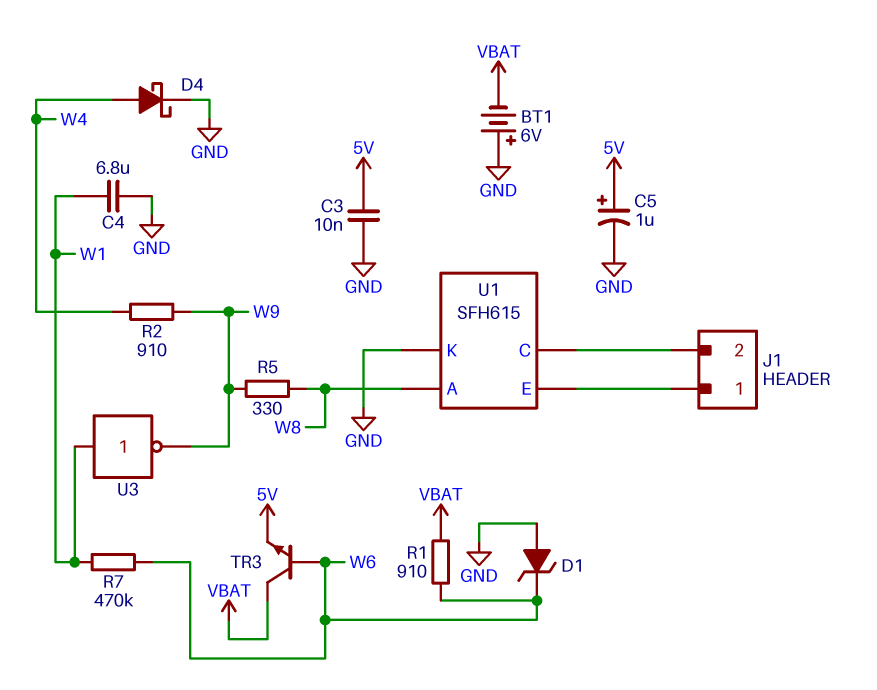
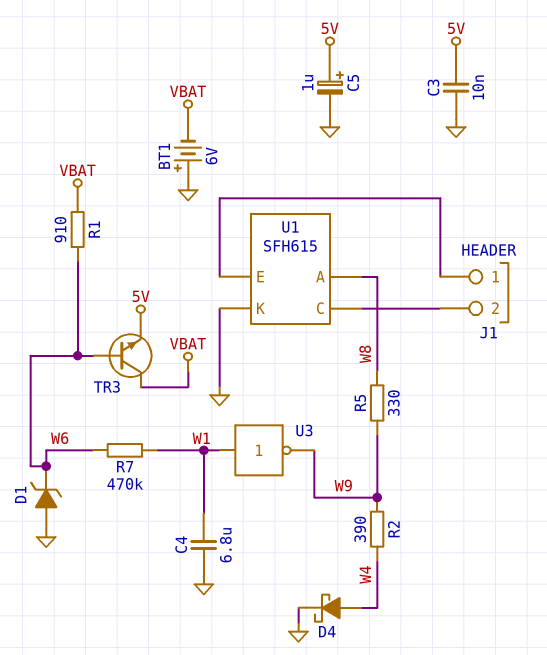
R2: 910 (W4, W9) -> 390 (W4, W9)

